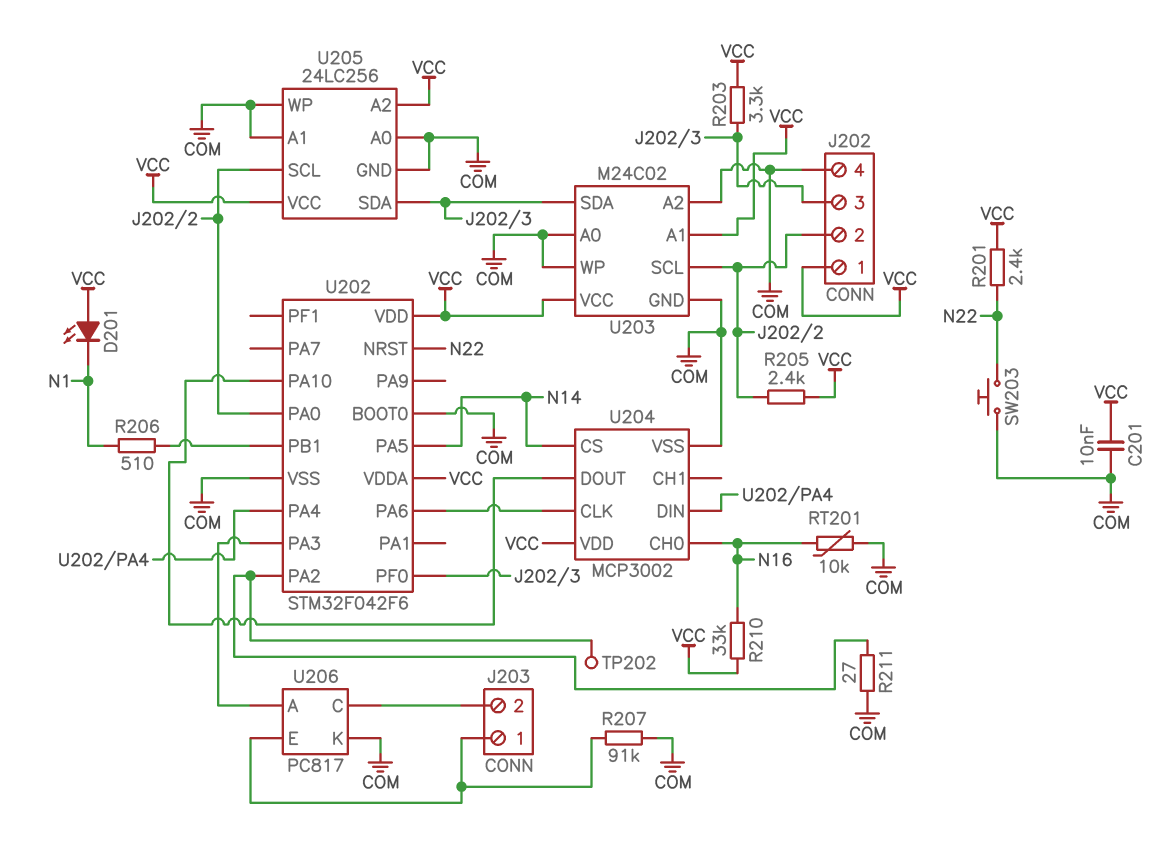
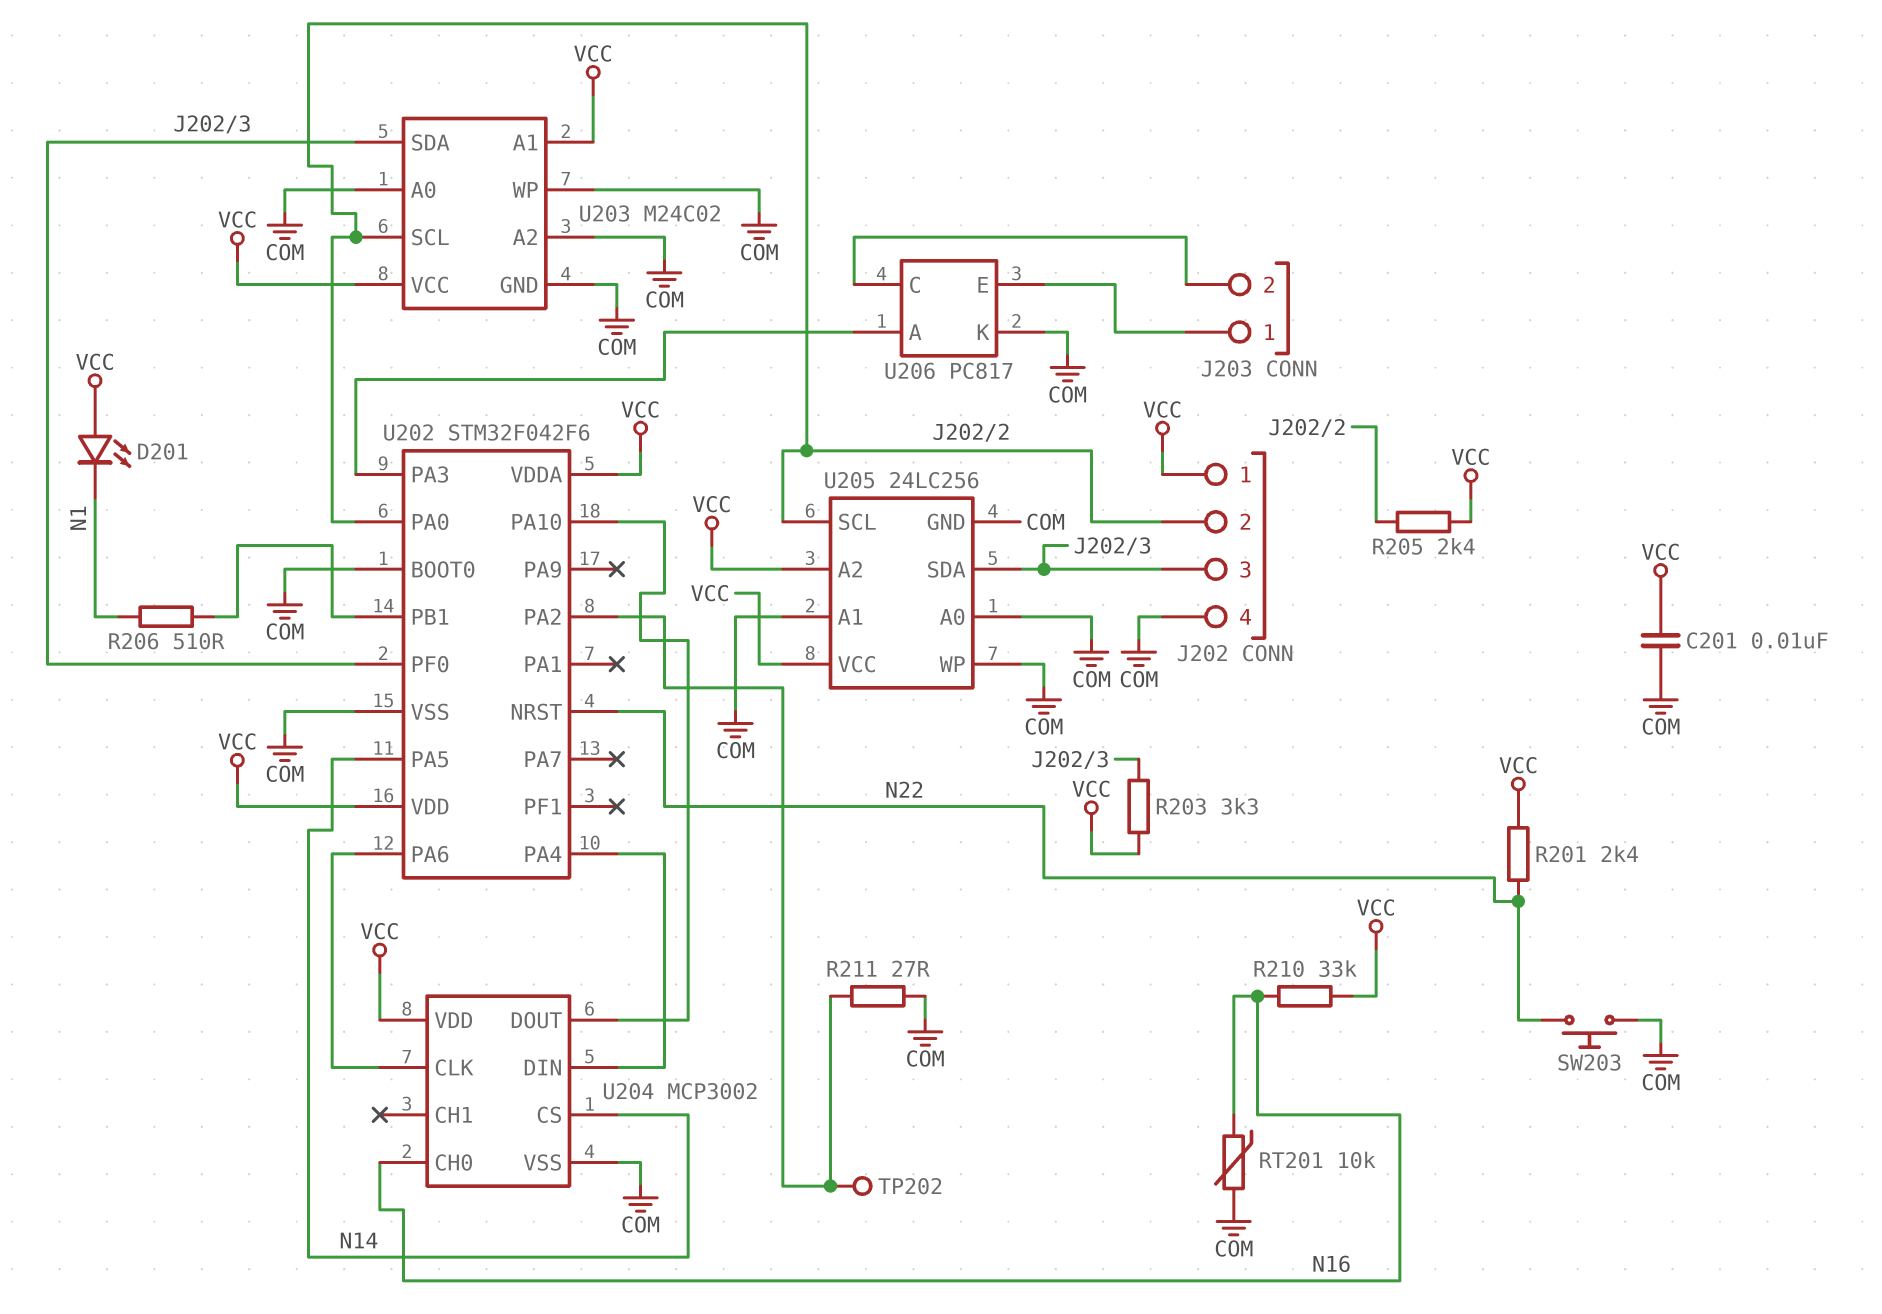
R207: 91k (COM, J203/1) -> none

